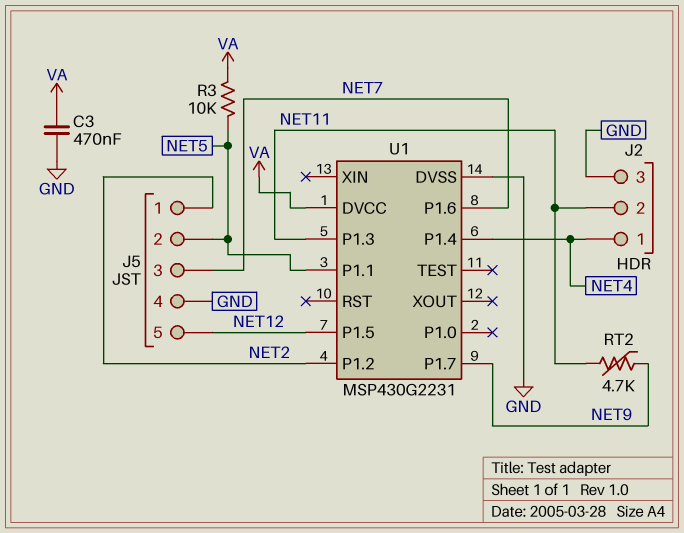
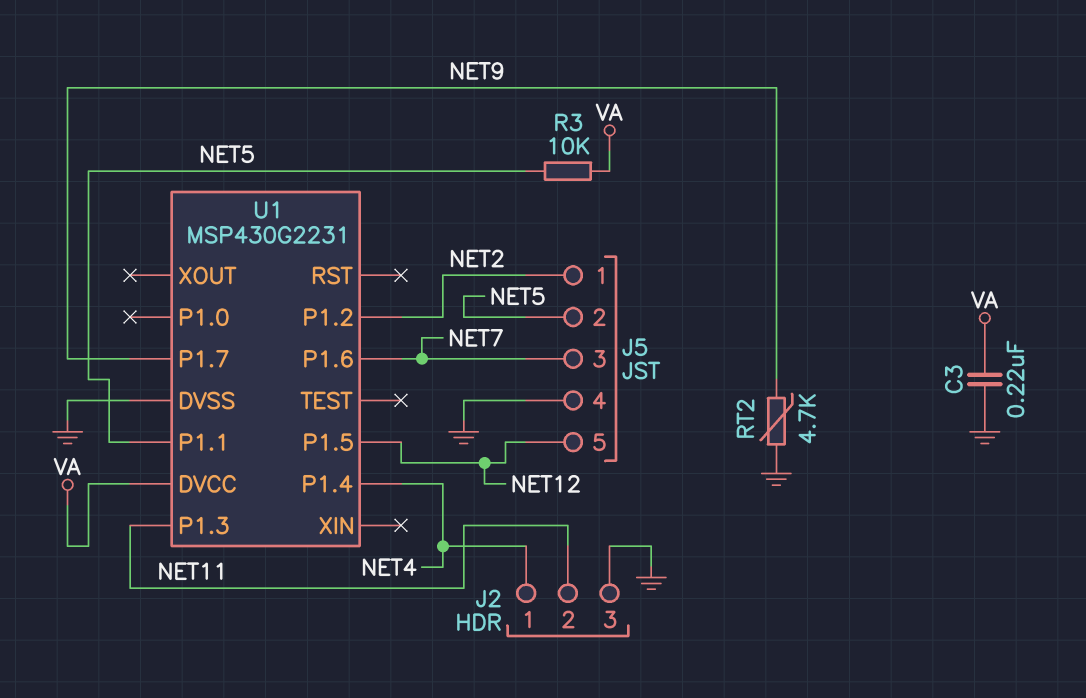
C3: 470nF (GND, VA) -> 220nF (GND, VA)
RT2: 4.7k (NET9, NET11) -> 4.7k (GND, NET9)

